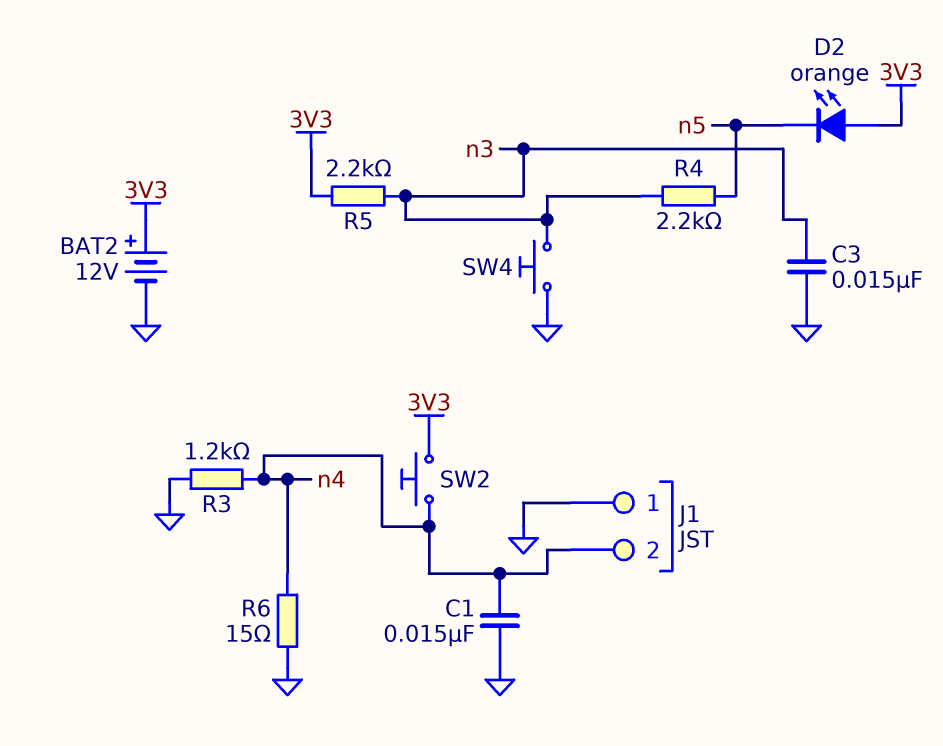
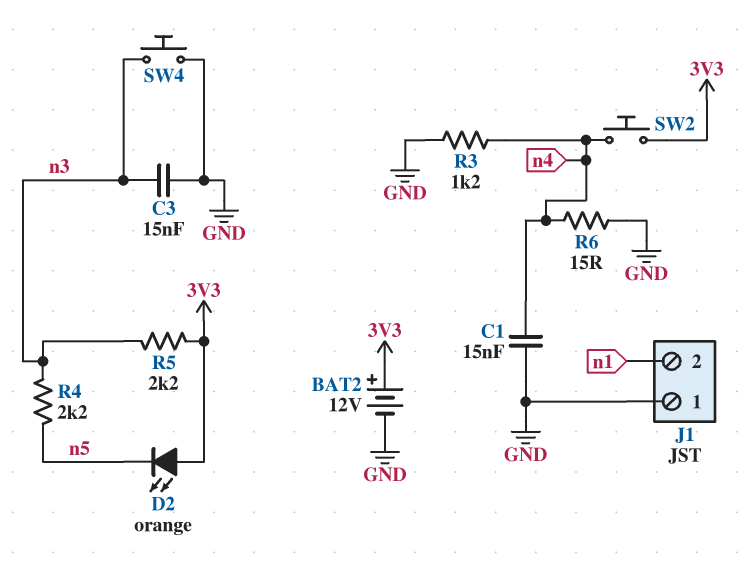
J1 pin 2: n4 -> n1

